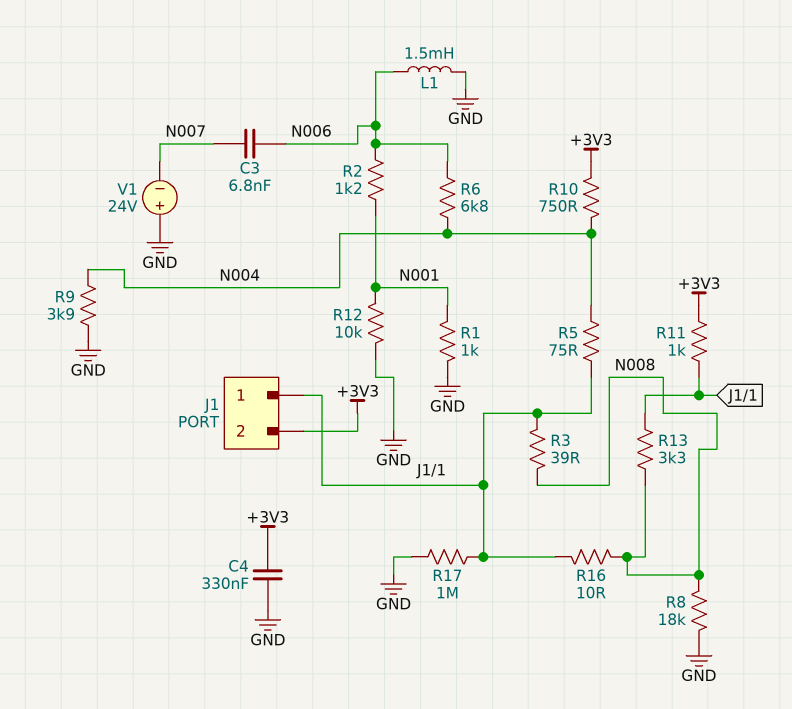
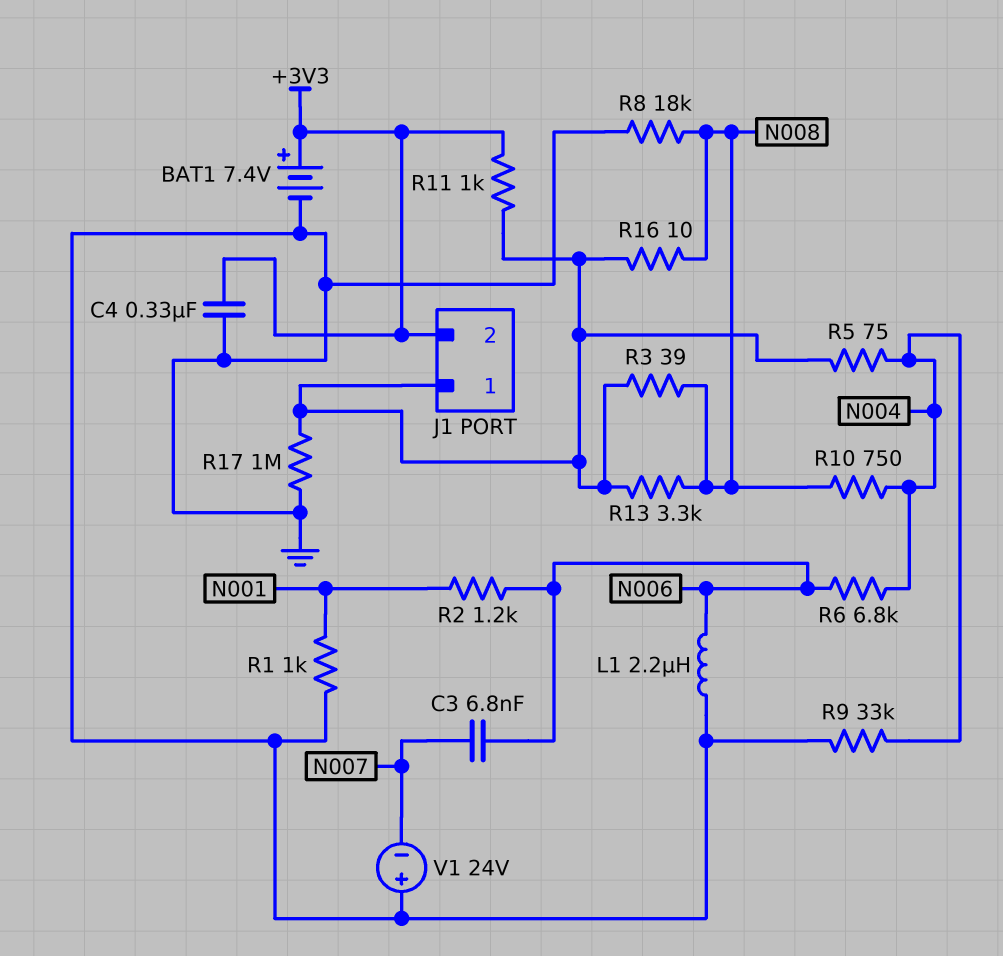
BAT1: none -> 7.4V (plus +3V3, minus GND)
L1: 1.5mH (GND, N006) -> 2.2uH (GND, N006)
R9: 3.9k (GND, N004) -> 33k (GND, N004)
R10: 750 (+3V3, N004) -> 750 (N004, N008)
R12: 10k (GND, N001) -> none

